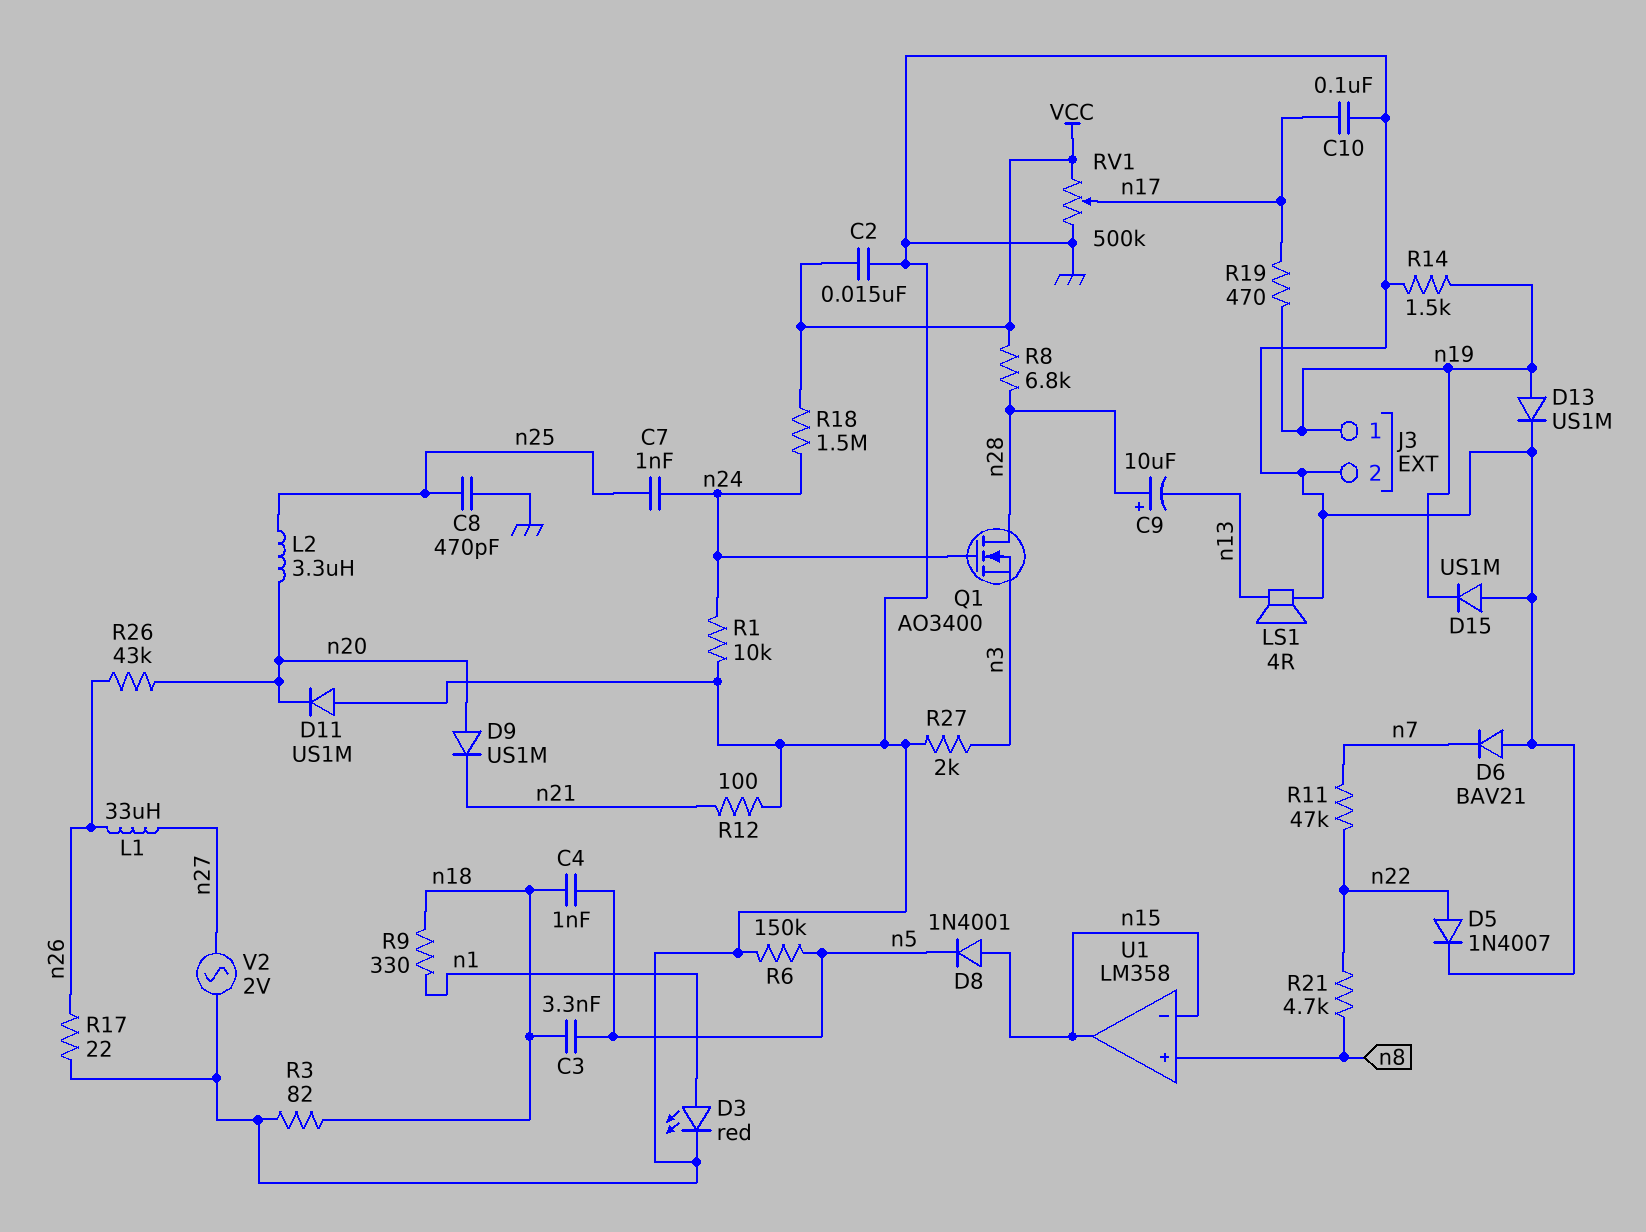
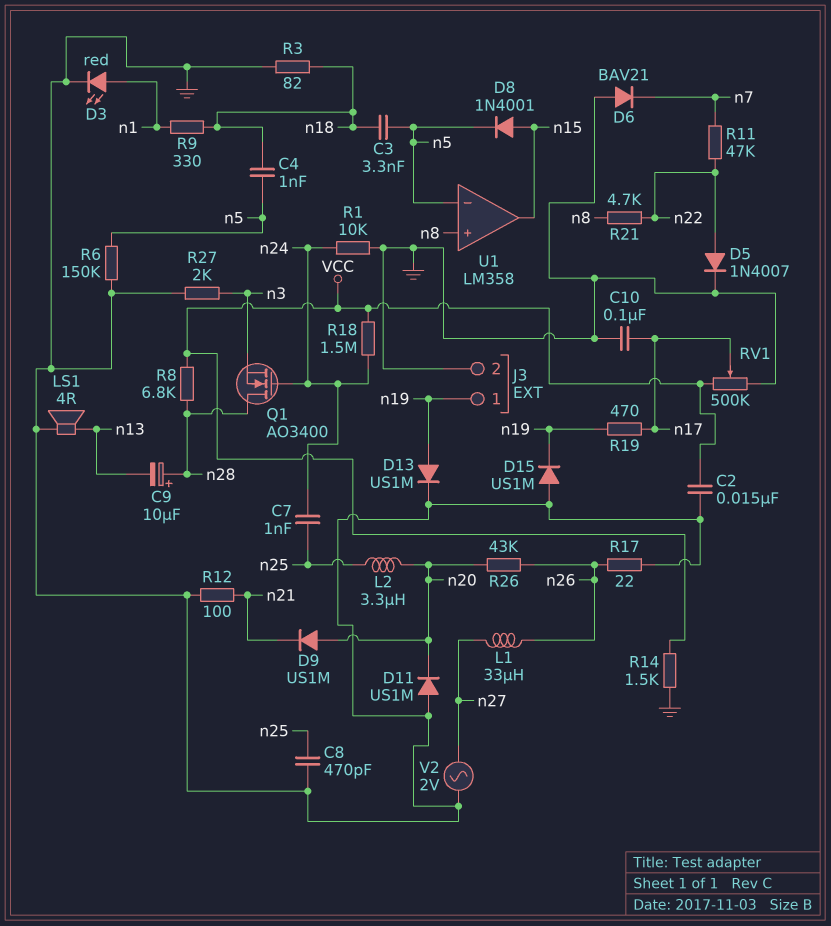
R14: 1.5k (GND, n19) -> 1.5k (GND, VCC)
U1 pin in-: n15 -> n5

